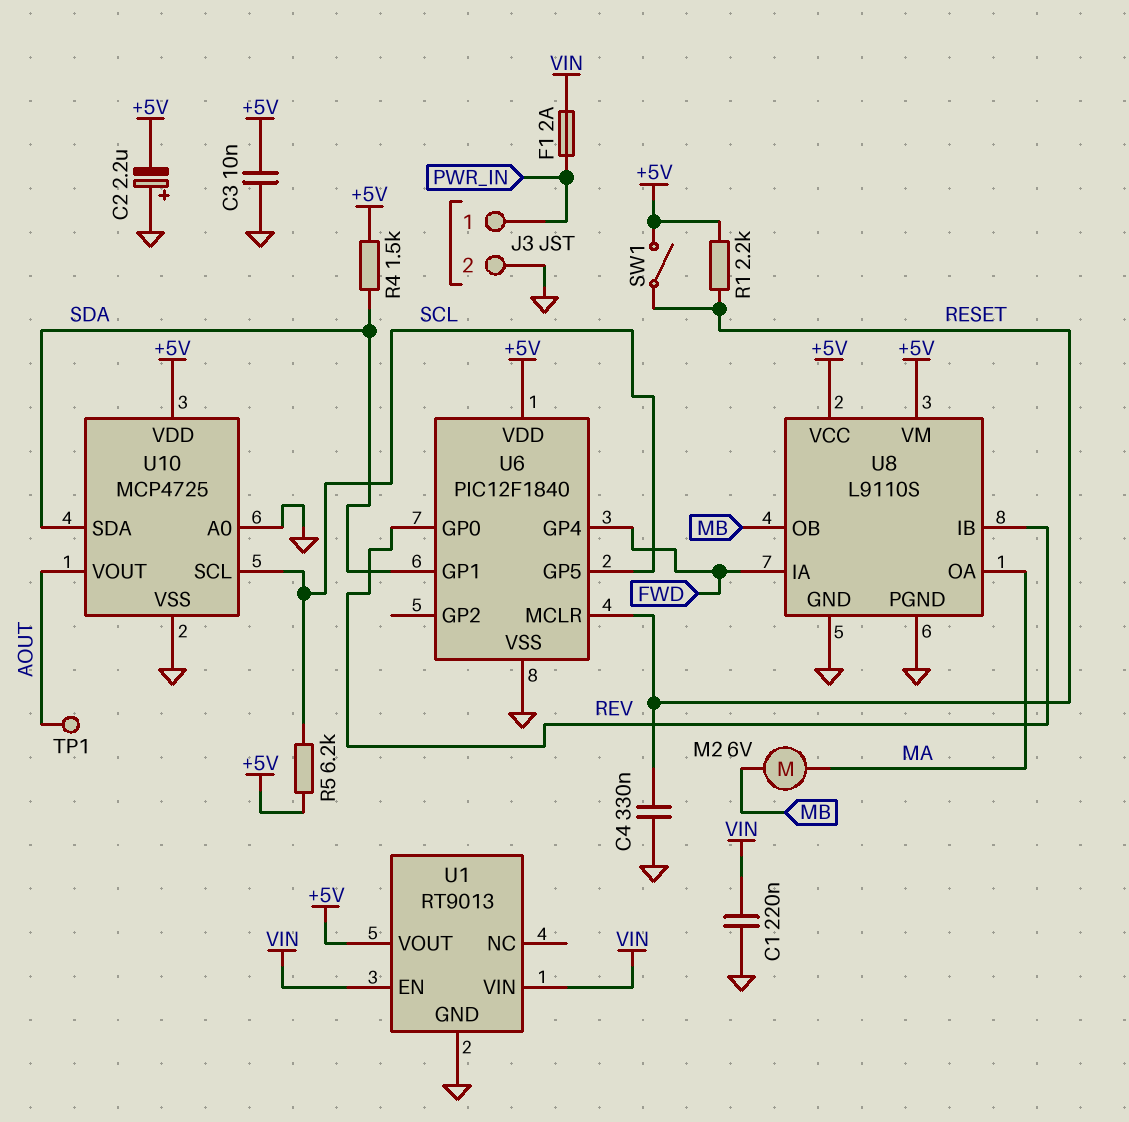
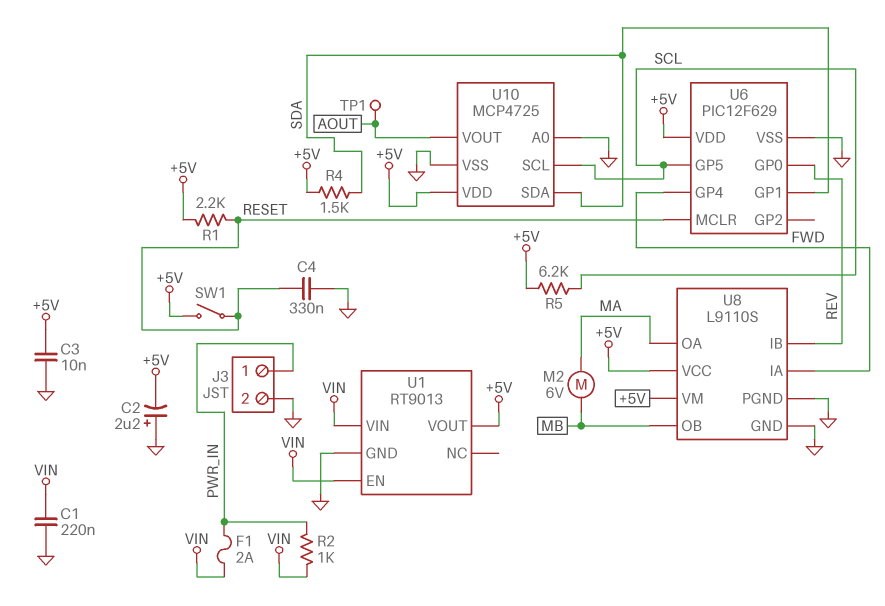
R2: none -> 1k (PWR_IN, VIN)
U6: PIC12F1840 -> PIC12F629

